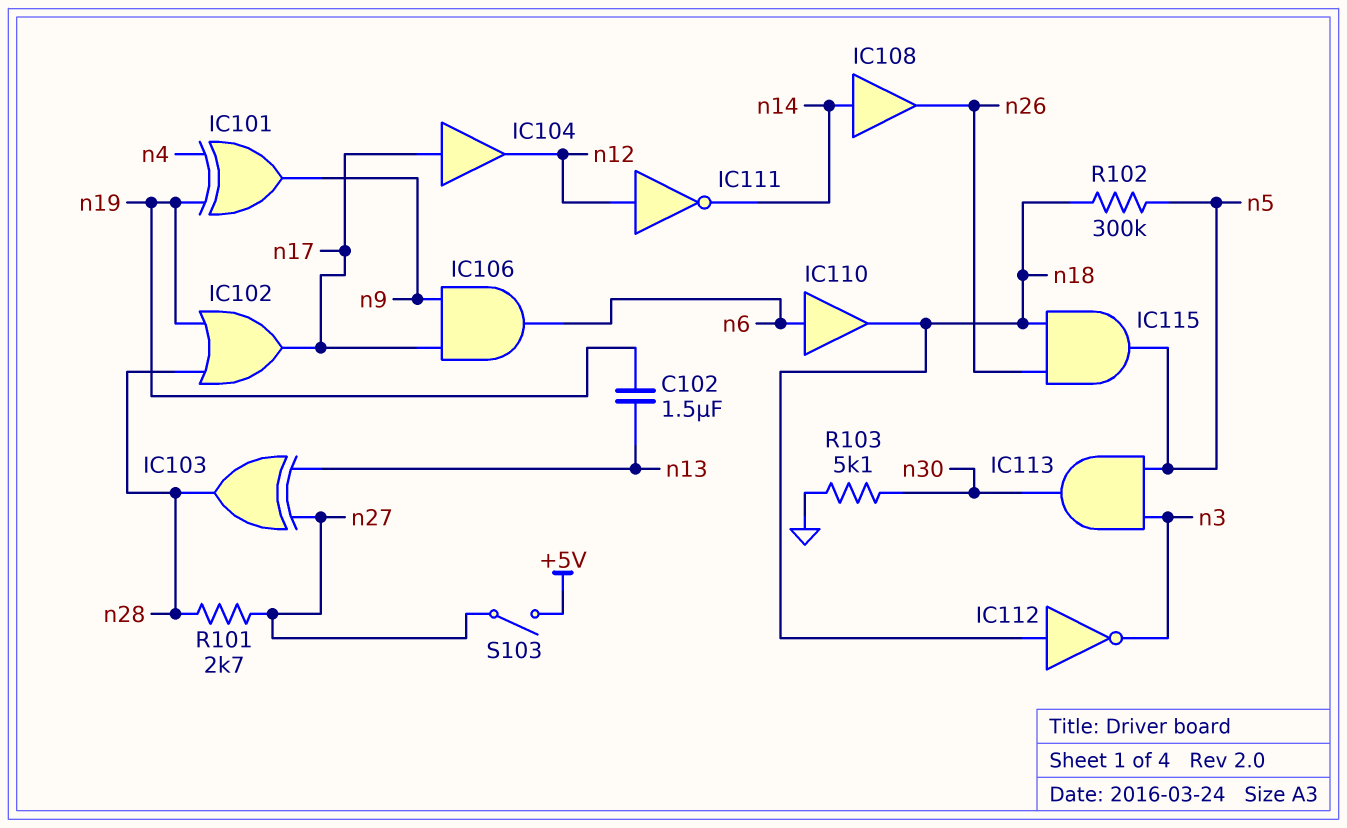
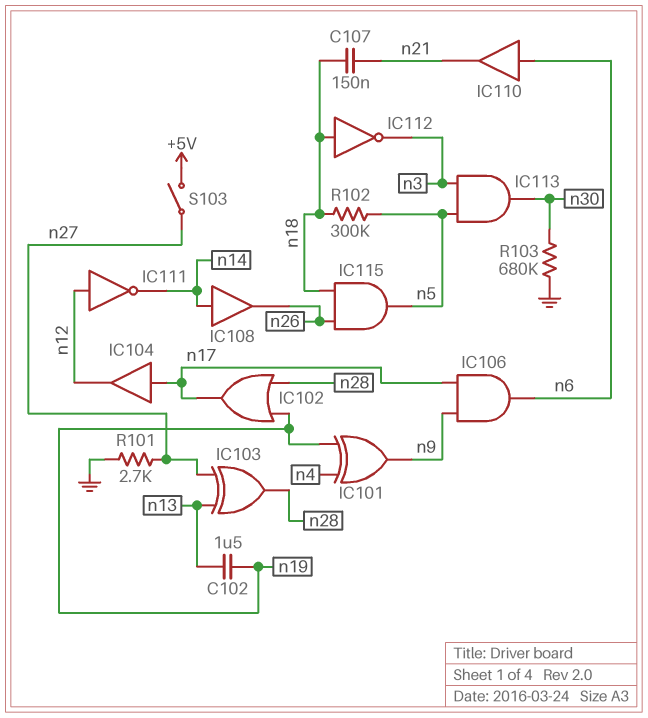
C107: none -> 150nF (n18, n21)
IC110: buffer (in n6, out n18) -> buffer (in n6, out n21)
R101: 2.7k (n27, n28) -> 2.7k (GND, n27)
R103: 5.1k (GND, n30) -> 680k (GND, n30)

